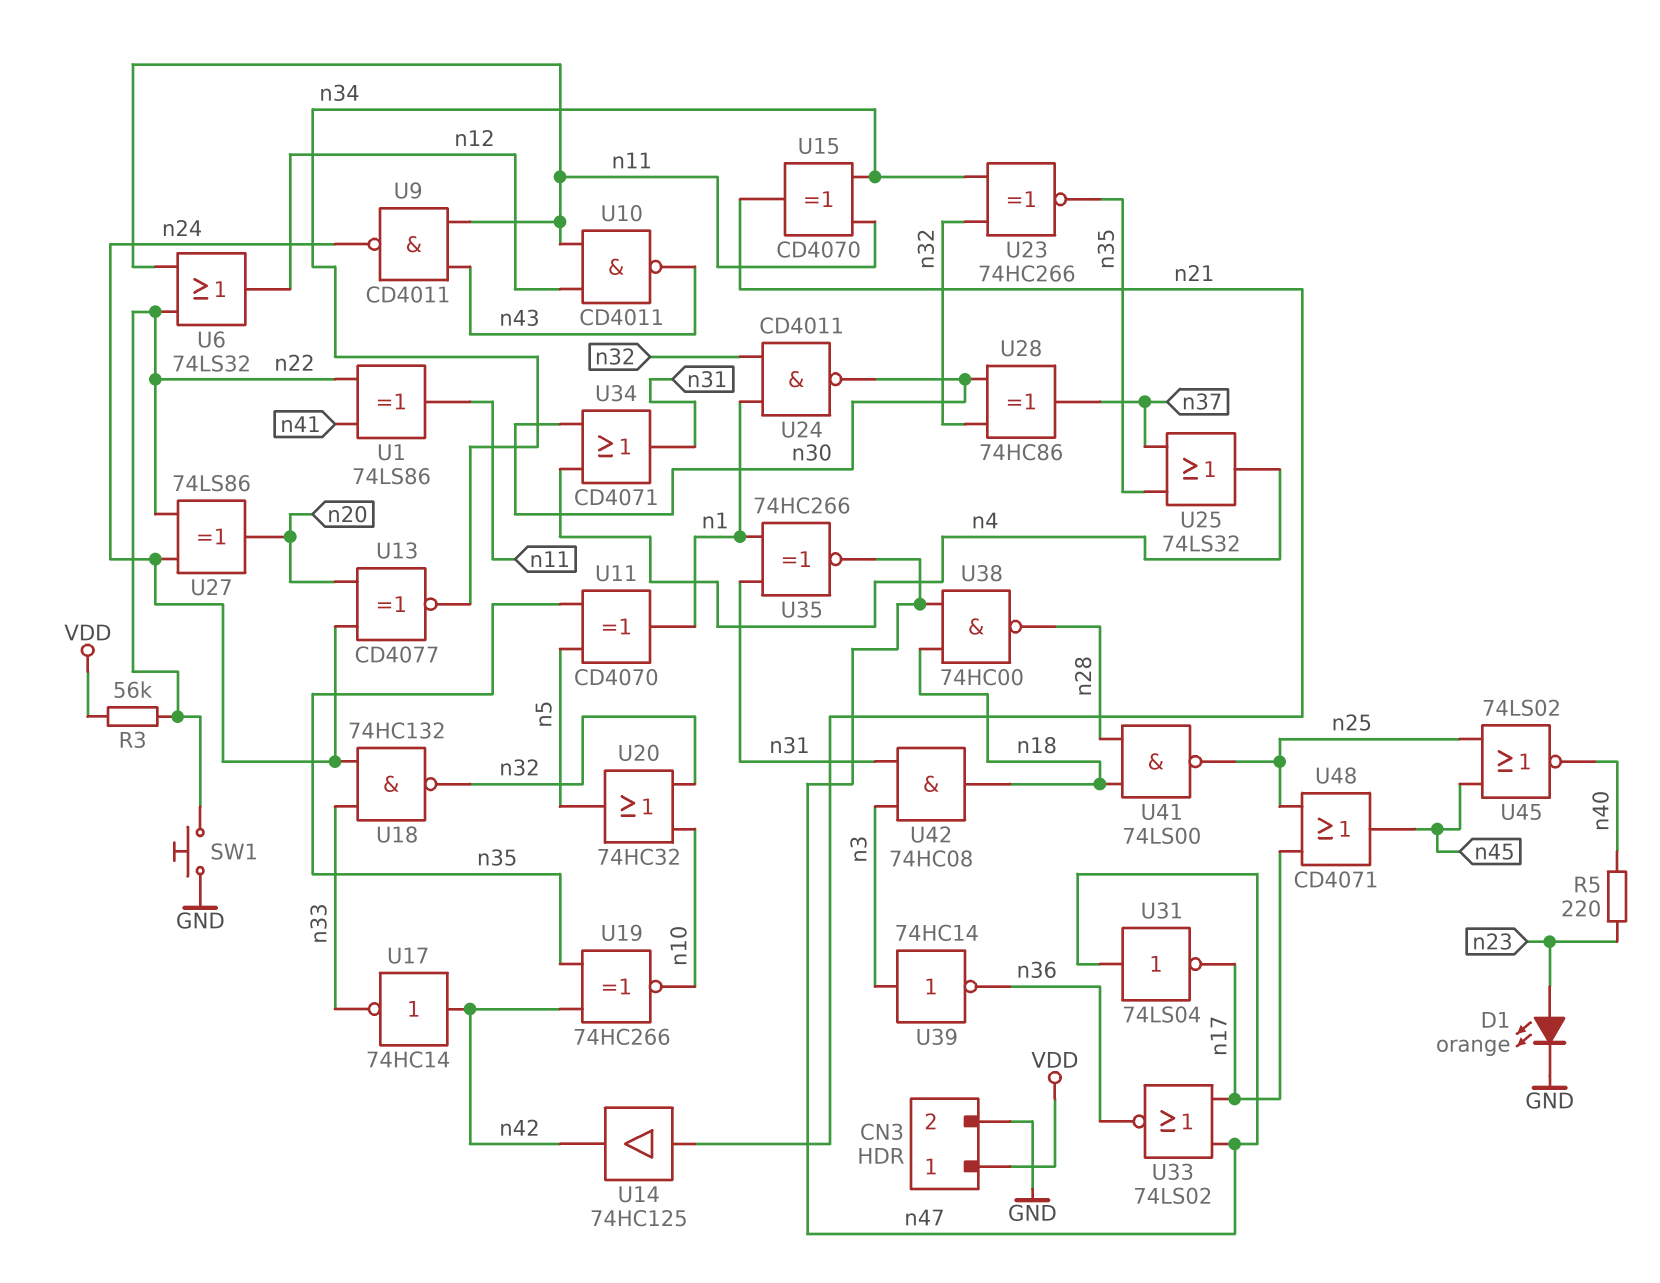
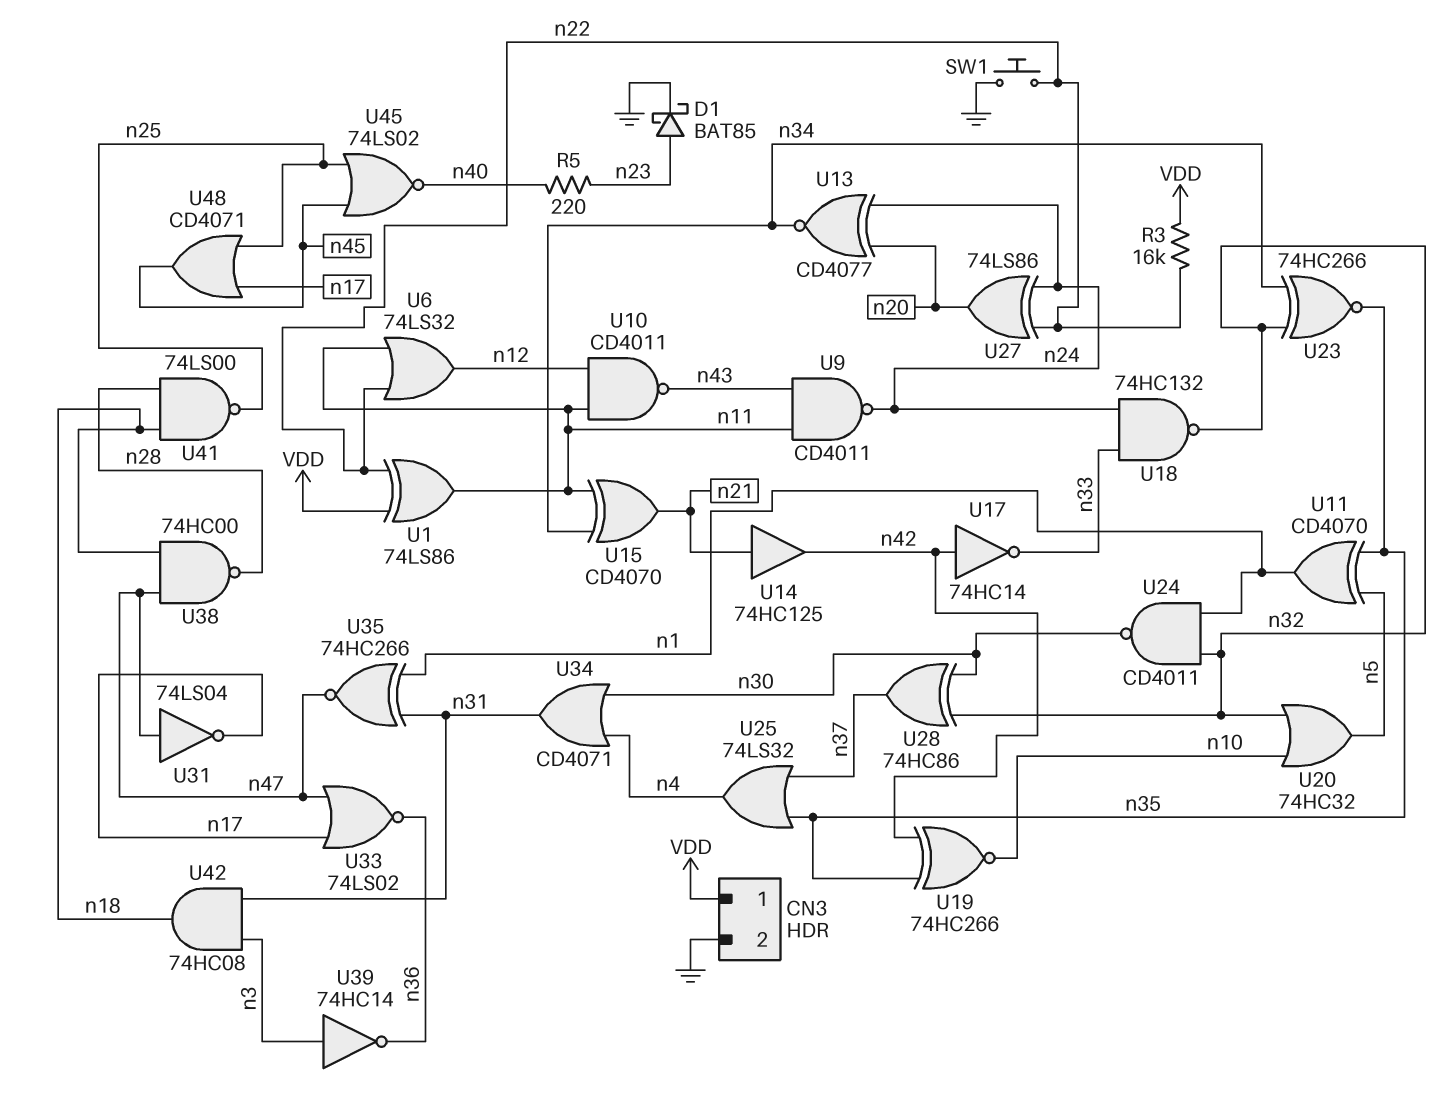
D1: LED orange (A n23, K GND) -> schottky BAT85 (A n23, K GND)
R3: 56k (VDD, n22) -> 16k (VDD, n22)
U1: XOR 74LS86 (in n22, in n41, out n11) -> XOR 74LS86 (in VDD, in n22, out n11)

